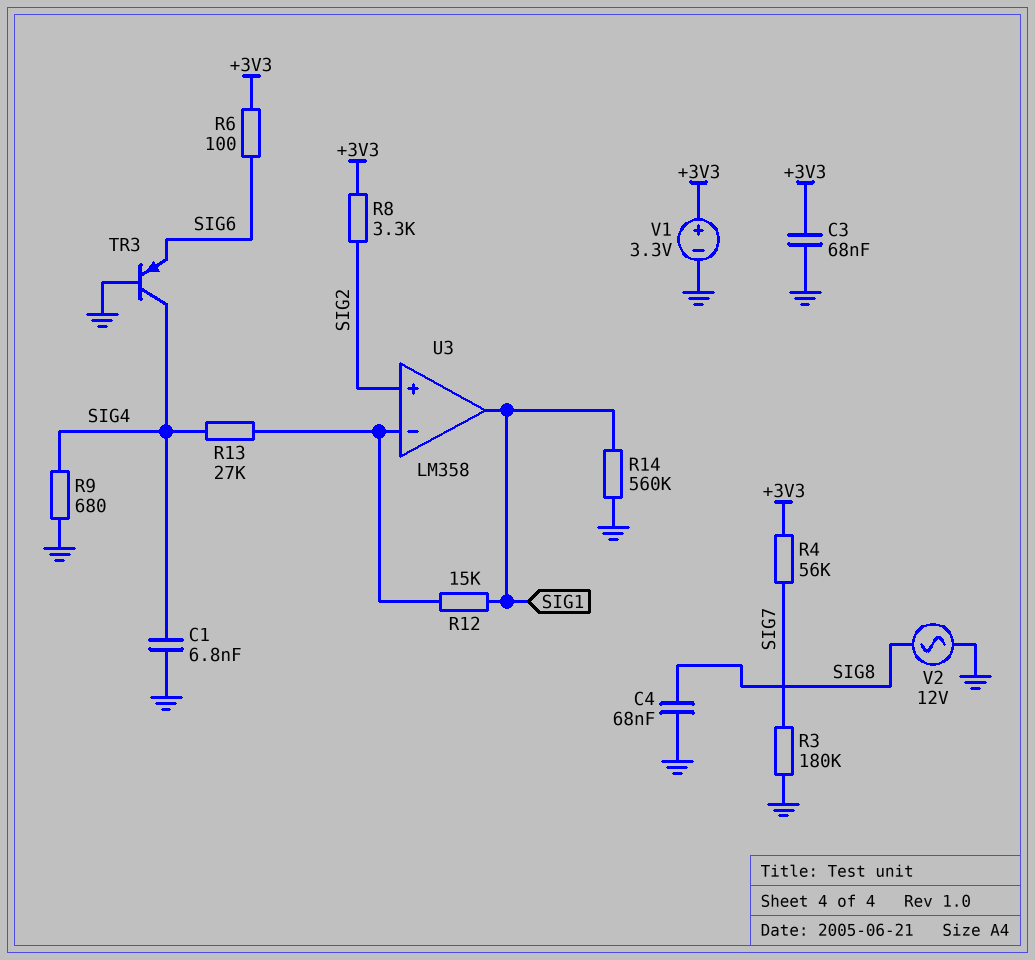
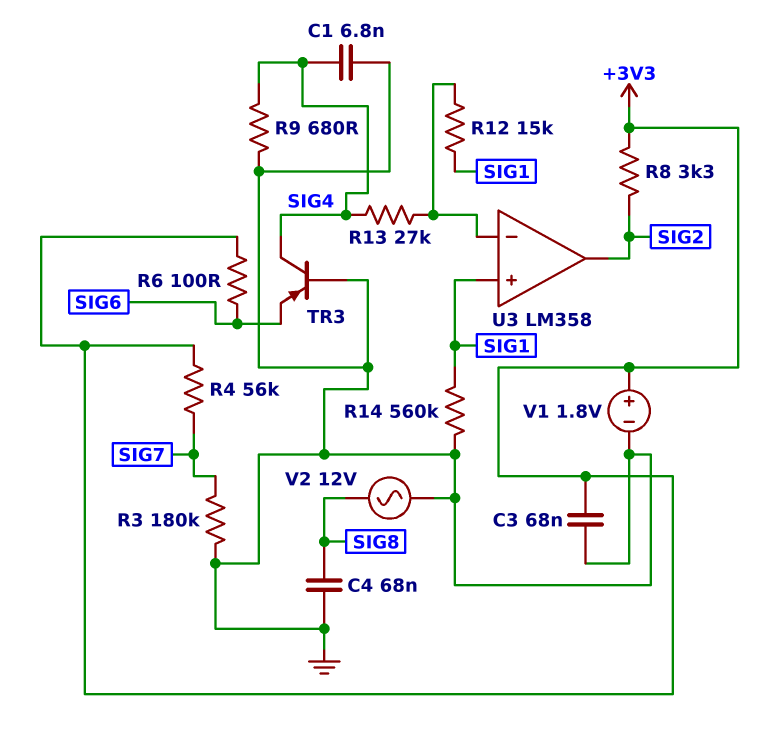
U3 pin in+: SIG2 -> SIG1
U3 pin out: SIG1 -> SIG2
V1: 3.3V (plus +3V3, minus GND) -> 1.8V (plus +3V3, minus GND)

